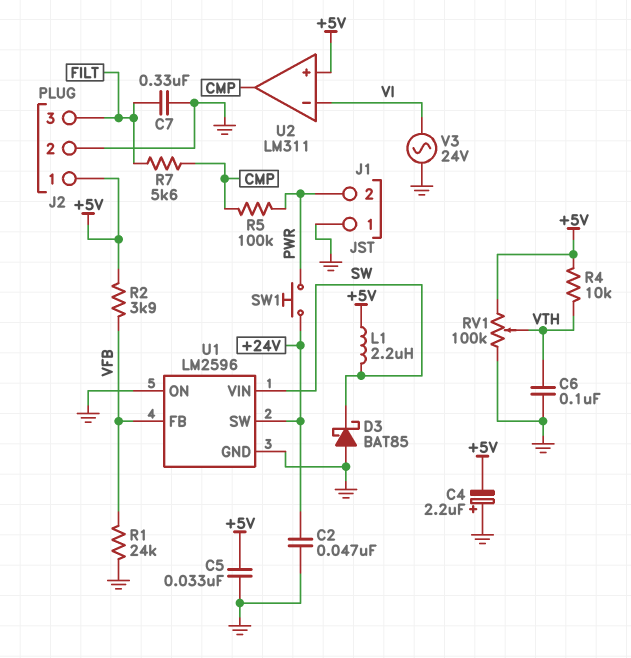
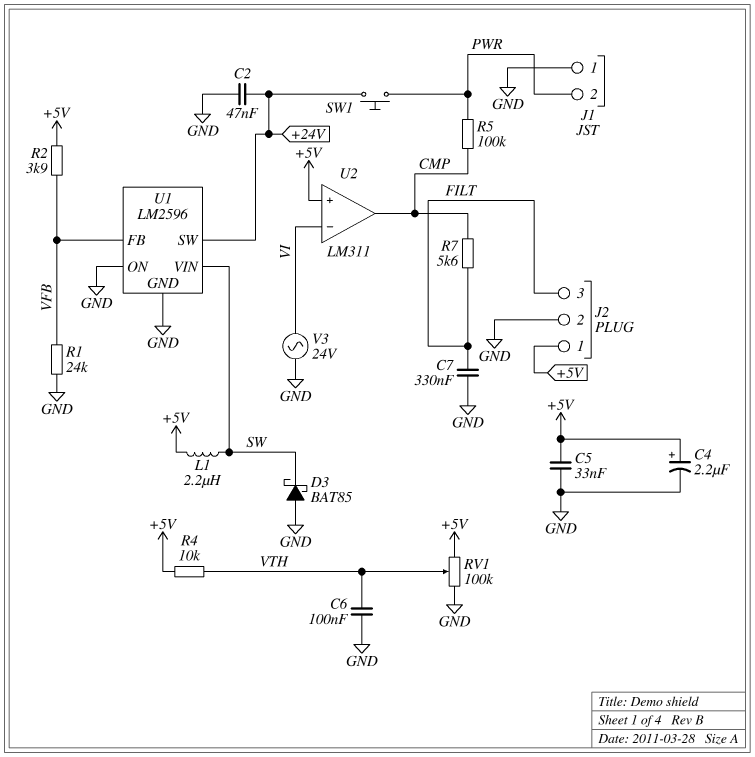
C4: 2.2uF (plus GND, minus +5V) -> 2.2uF (plus +5V, minus GND)

